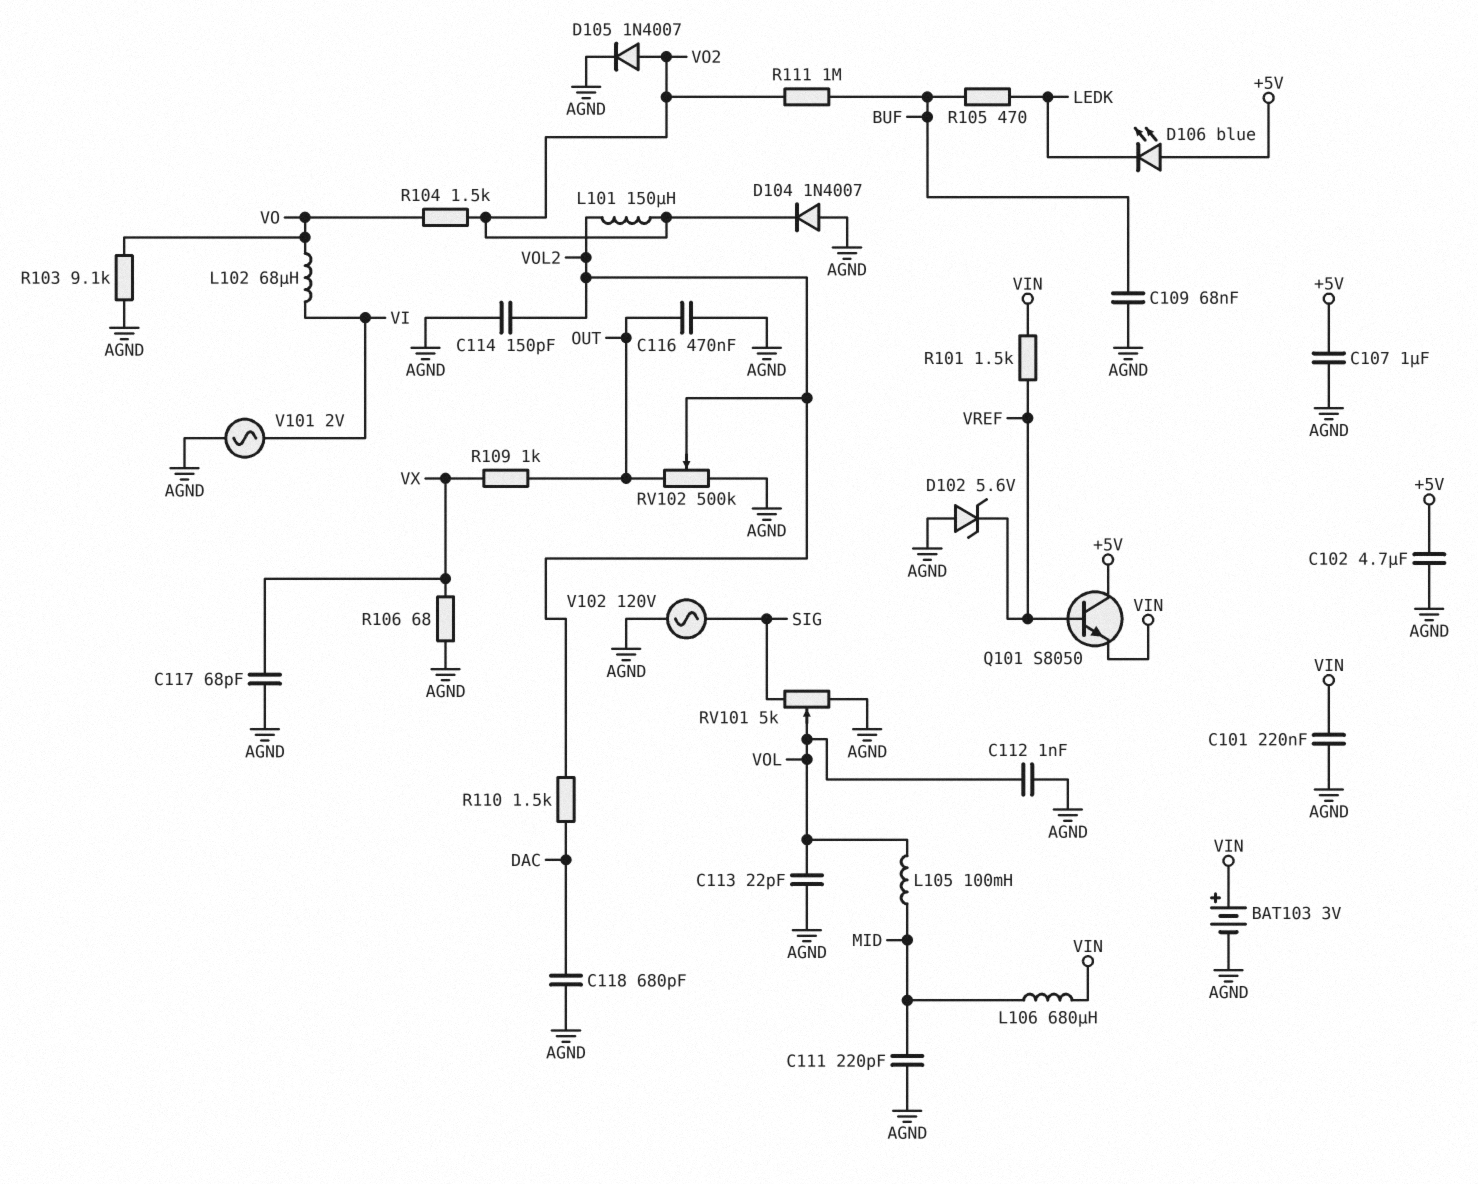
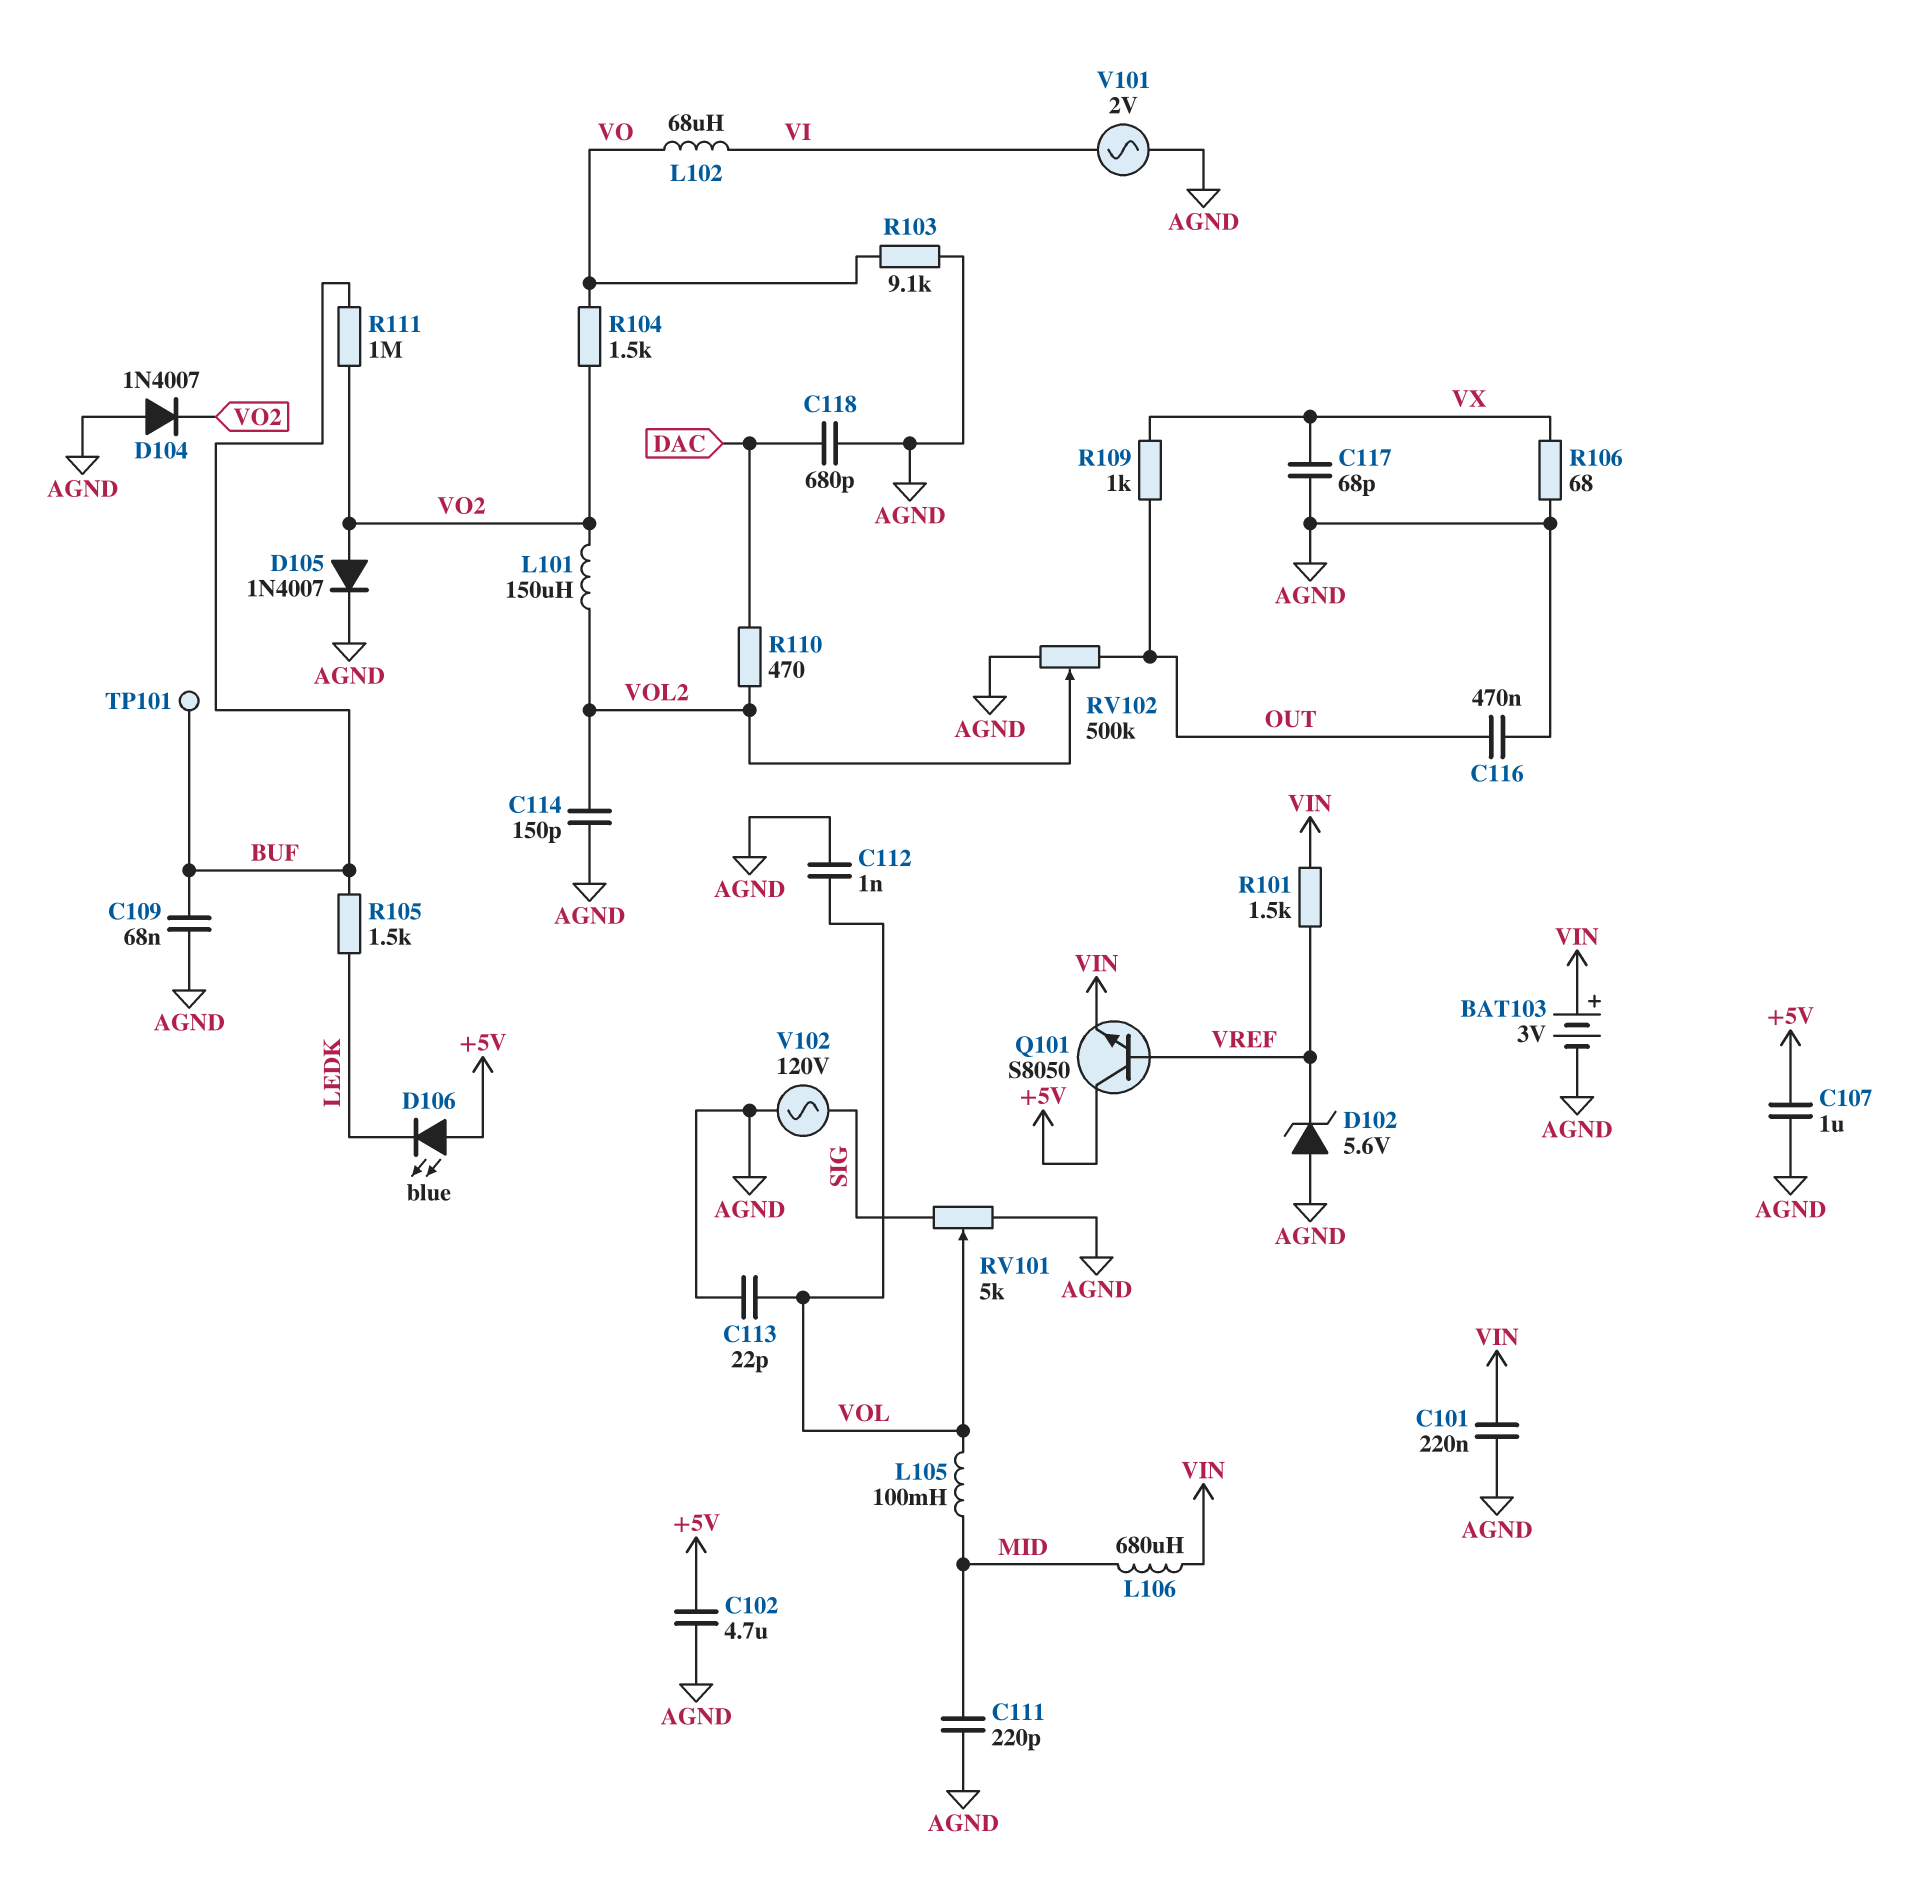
R105: 470 (BUF, LEDK) -> 1.5k (BUF, LEDK)
R110: 1.5k (DAC, VOL2) -> 470 (DAC, VOL2)
TP101: none -> test point (BUF)

